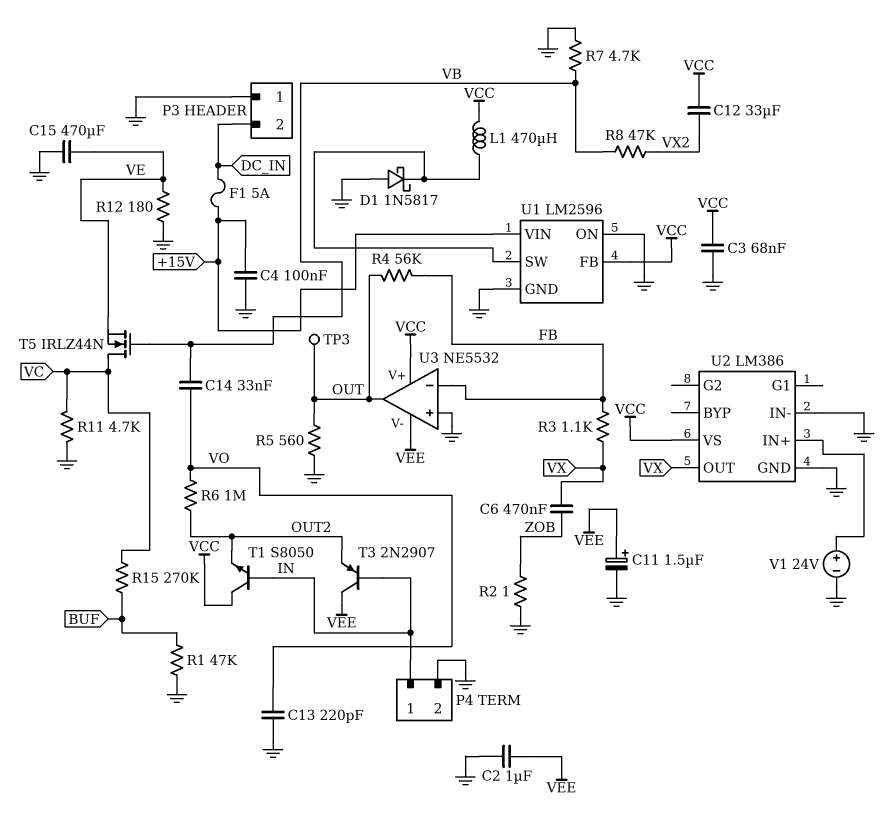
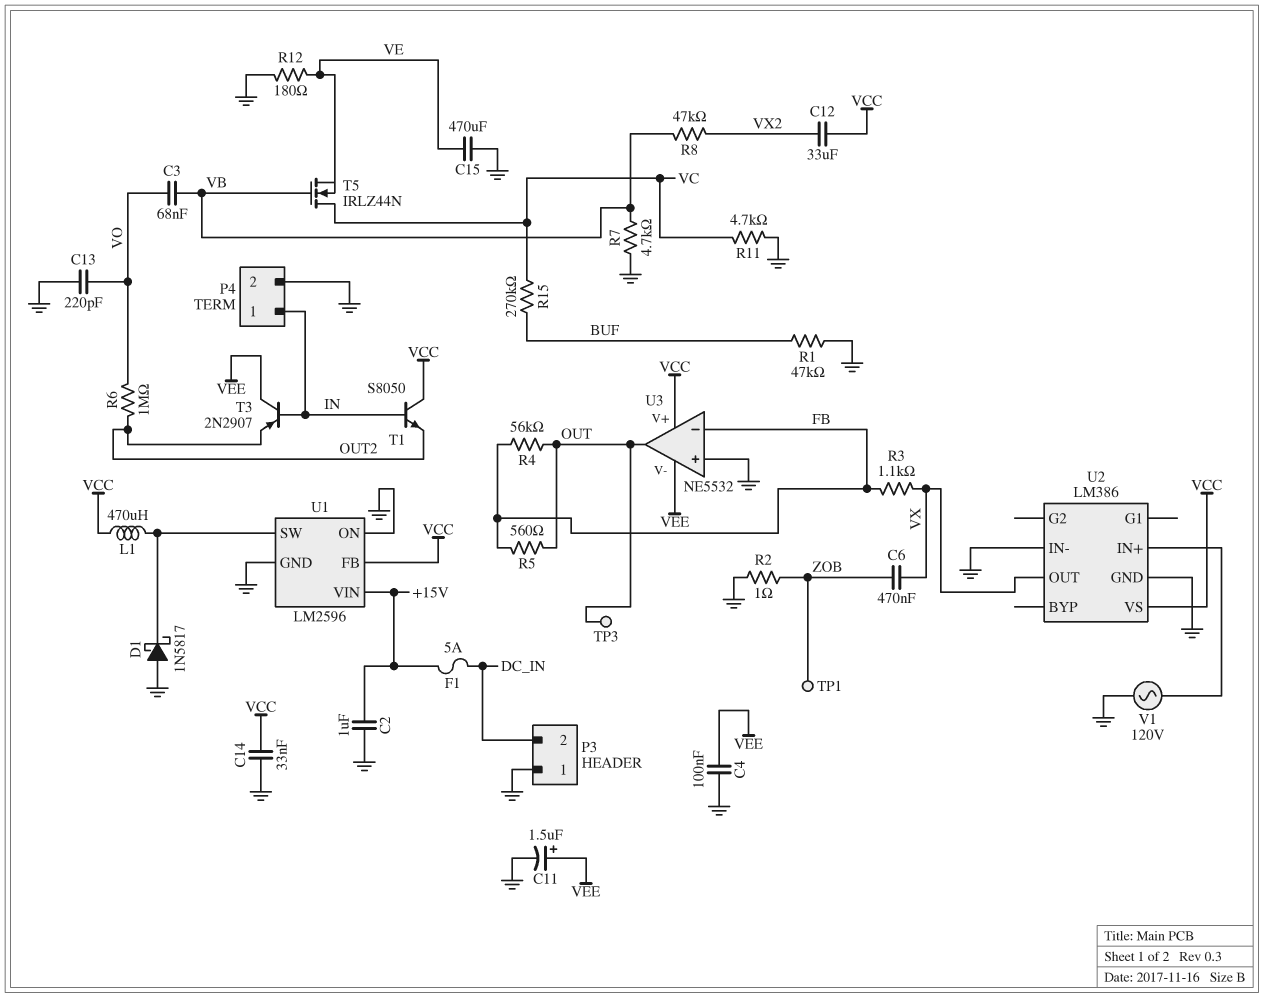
C2: 1uF (GND, VEE) -> 1uF (+15V, GND)
C3: 68nF (GND, VCC) -> 68nF (VB, VO)
C4: 100nF (+15V, GND) -> 100nF (GND, VEE)
C14: 33nF (VB, VO) -> 33nF (GND, VCC)
R5: 560 (GND, OUT) -> 560 (FB, OUT)
TP1: none -> test point (ZOB)
V1: 24V (plus U2/IN+, minus GND) -> AC 120V (GND, U2/IN+)

